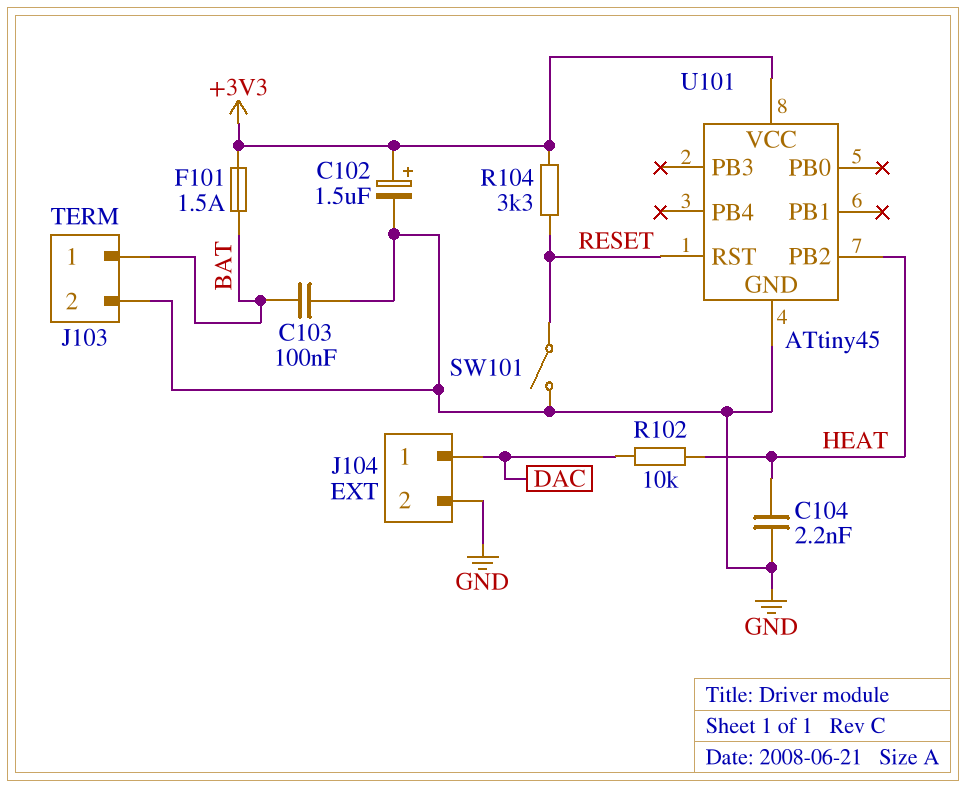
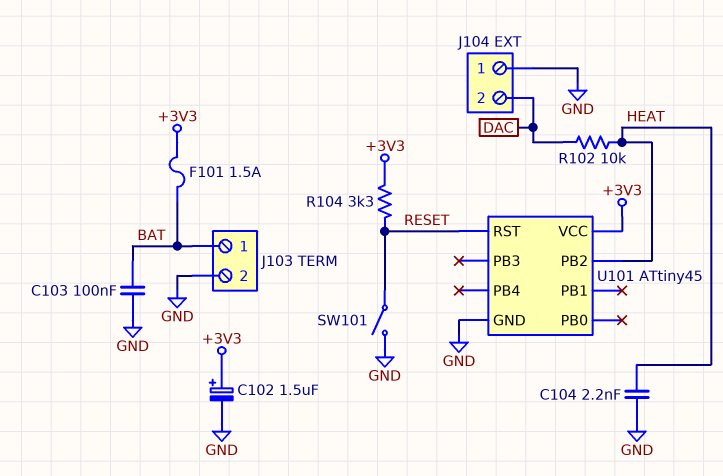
J104 pin 1: DAC -> GND
J104 pin 2: GND -> DAC

